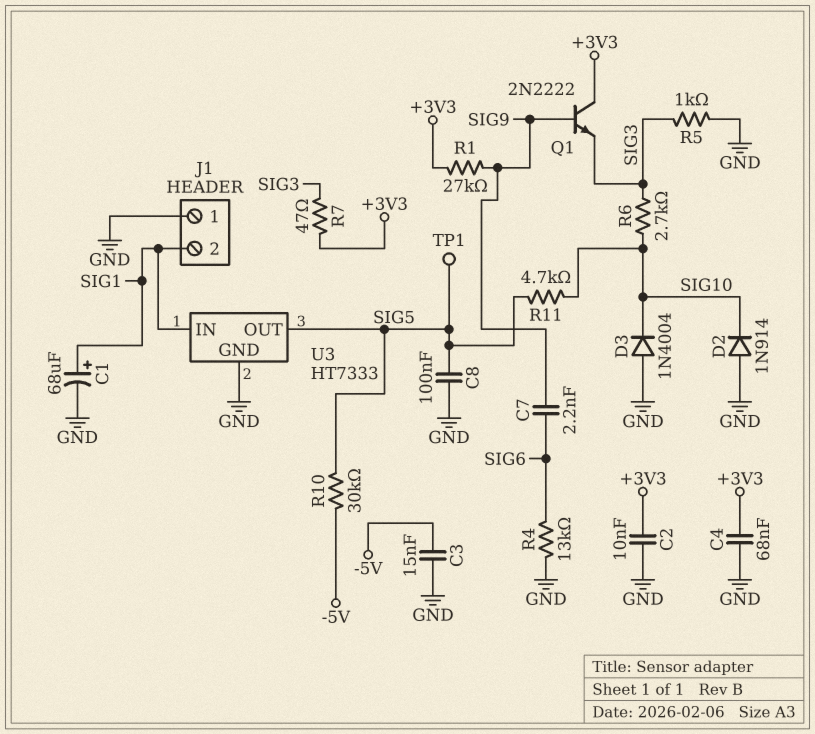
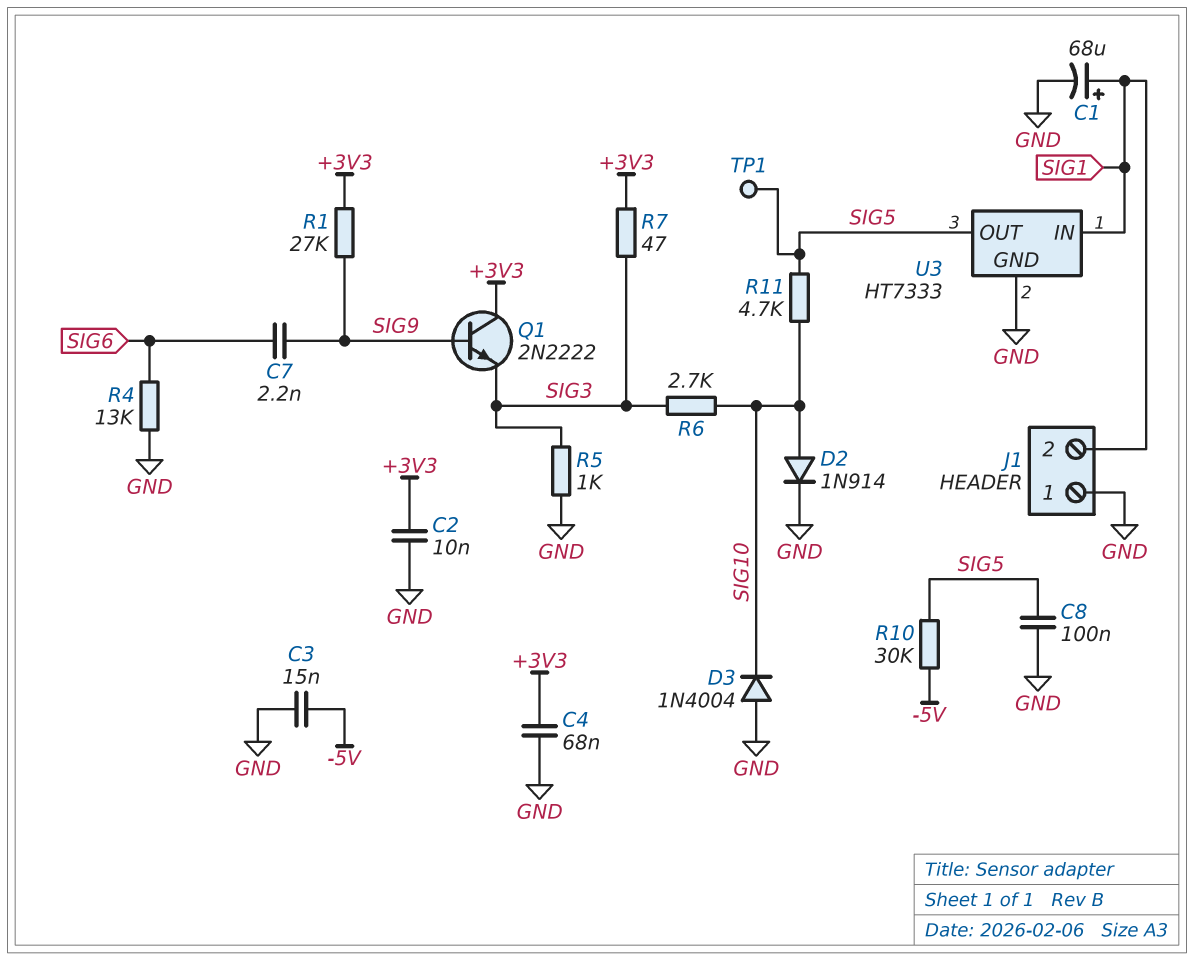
D2: diode 1N914 (A GND, K SIG10) -> diode 1N914 (A SIG10, K GND)

